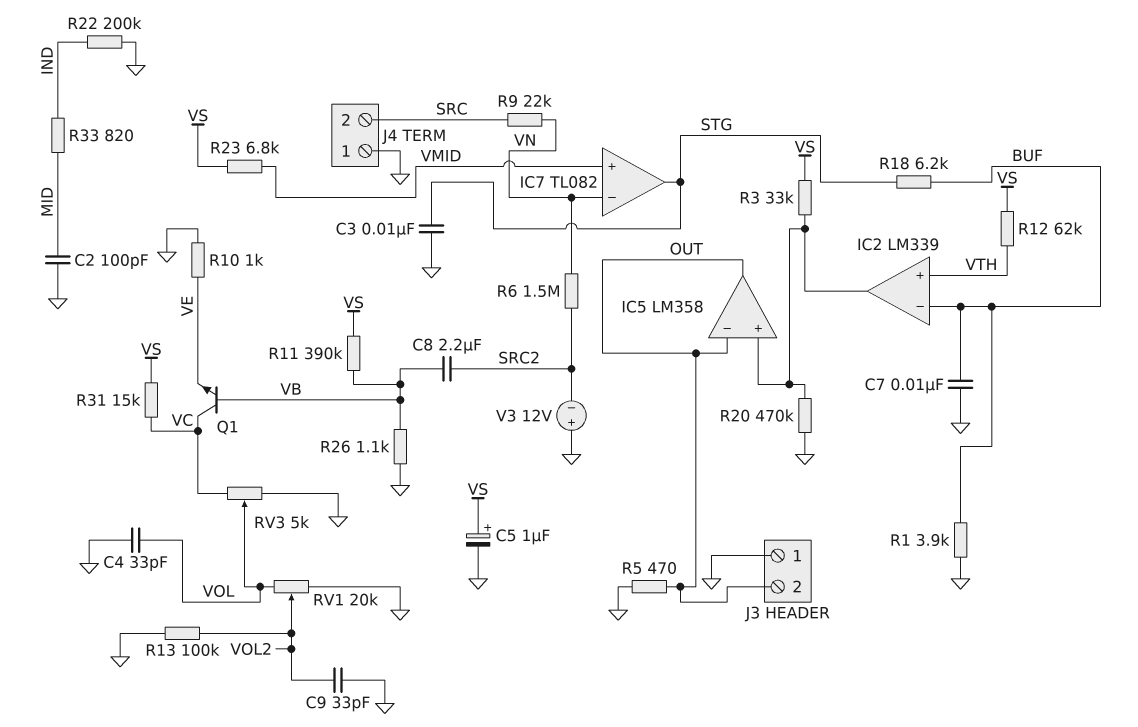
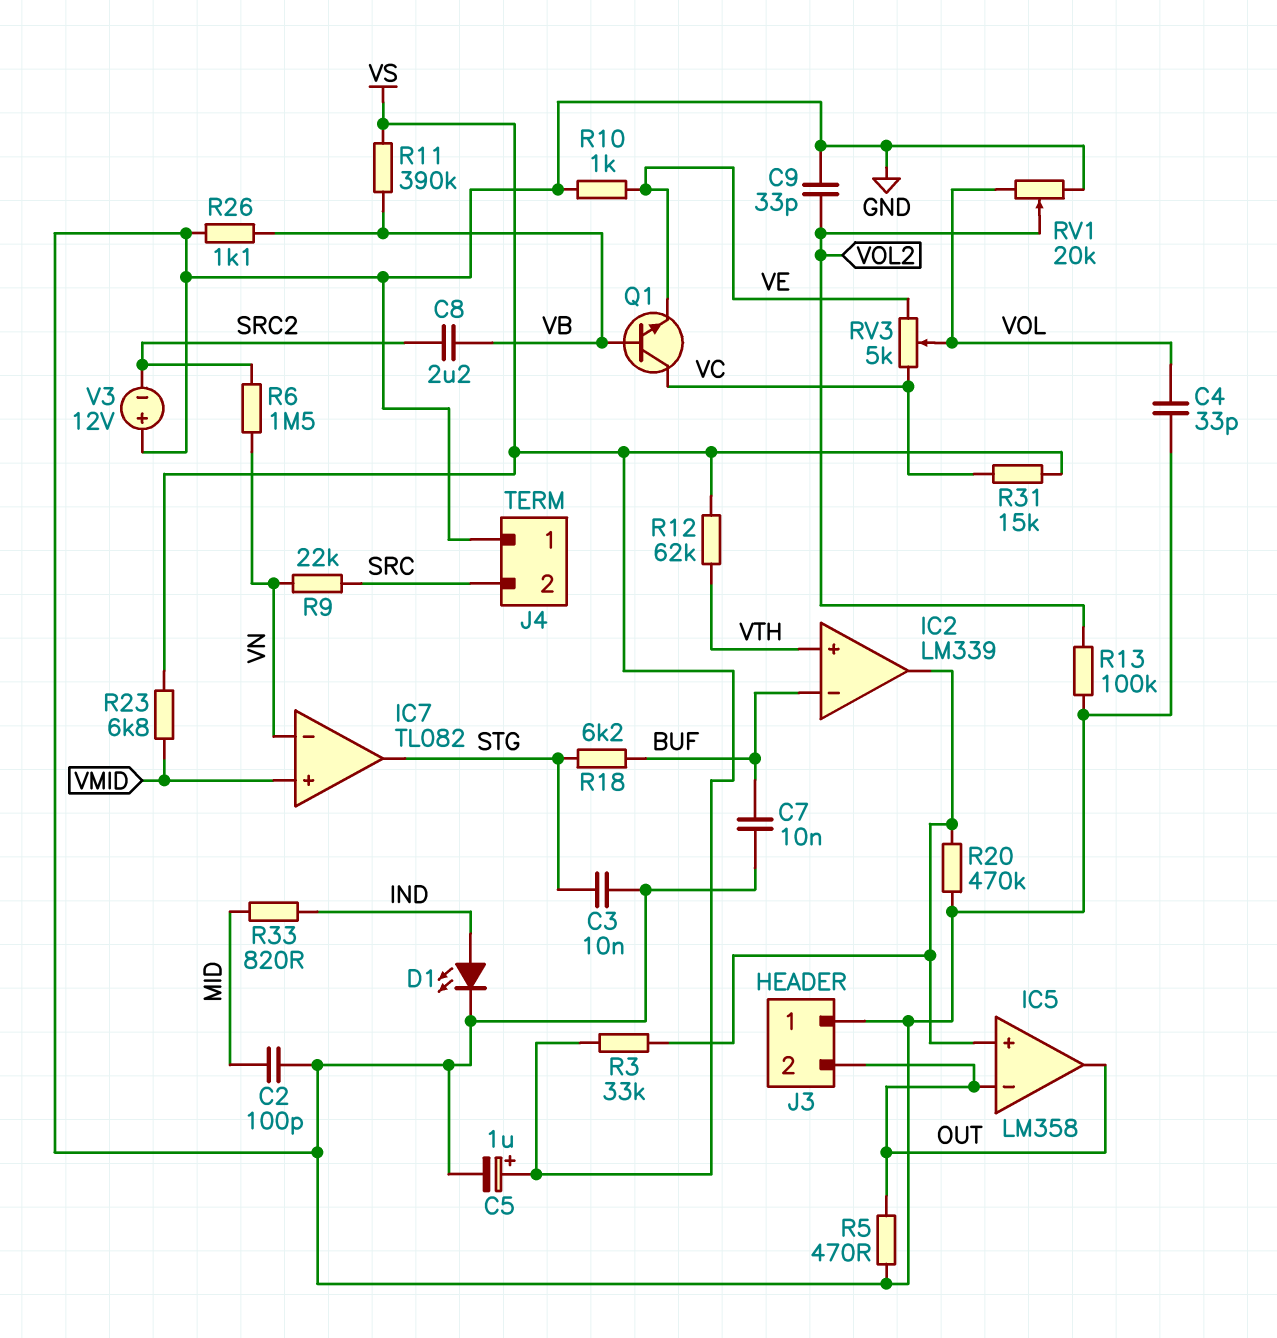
D1: none -> LED (A IND, K GND)
R1: 3.9k (BUF, GND) -> none
R22: 200k (GND, IND) -> none
RV3: 5k (GND, VC, wiper VOL) -> 5k (VC, VE, wiper VOL)

